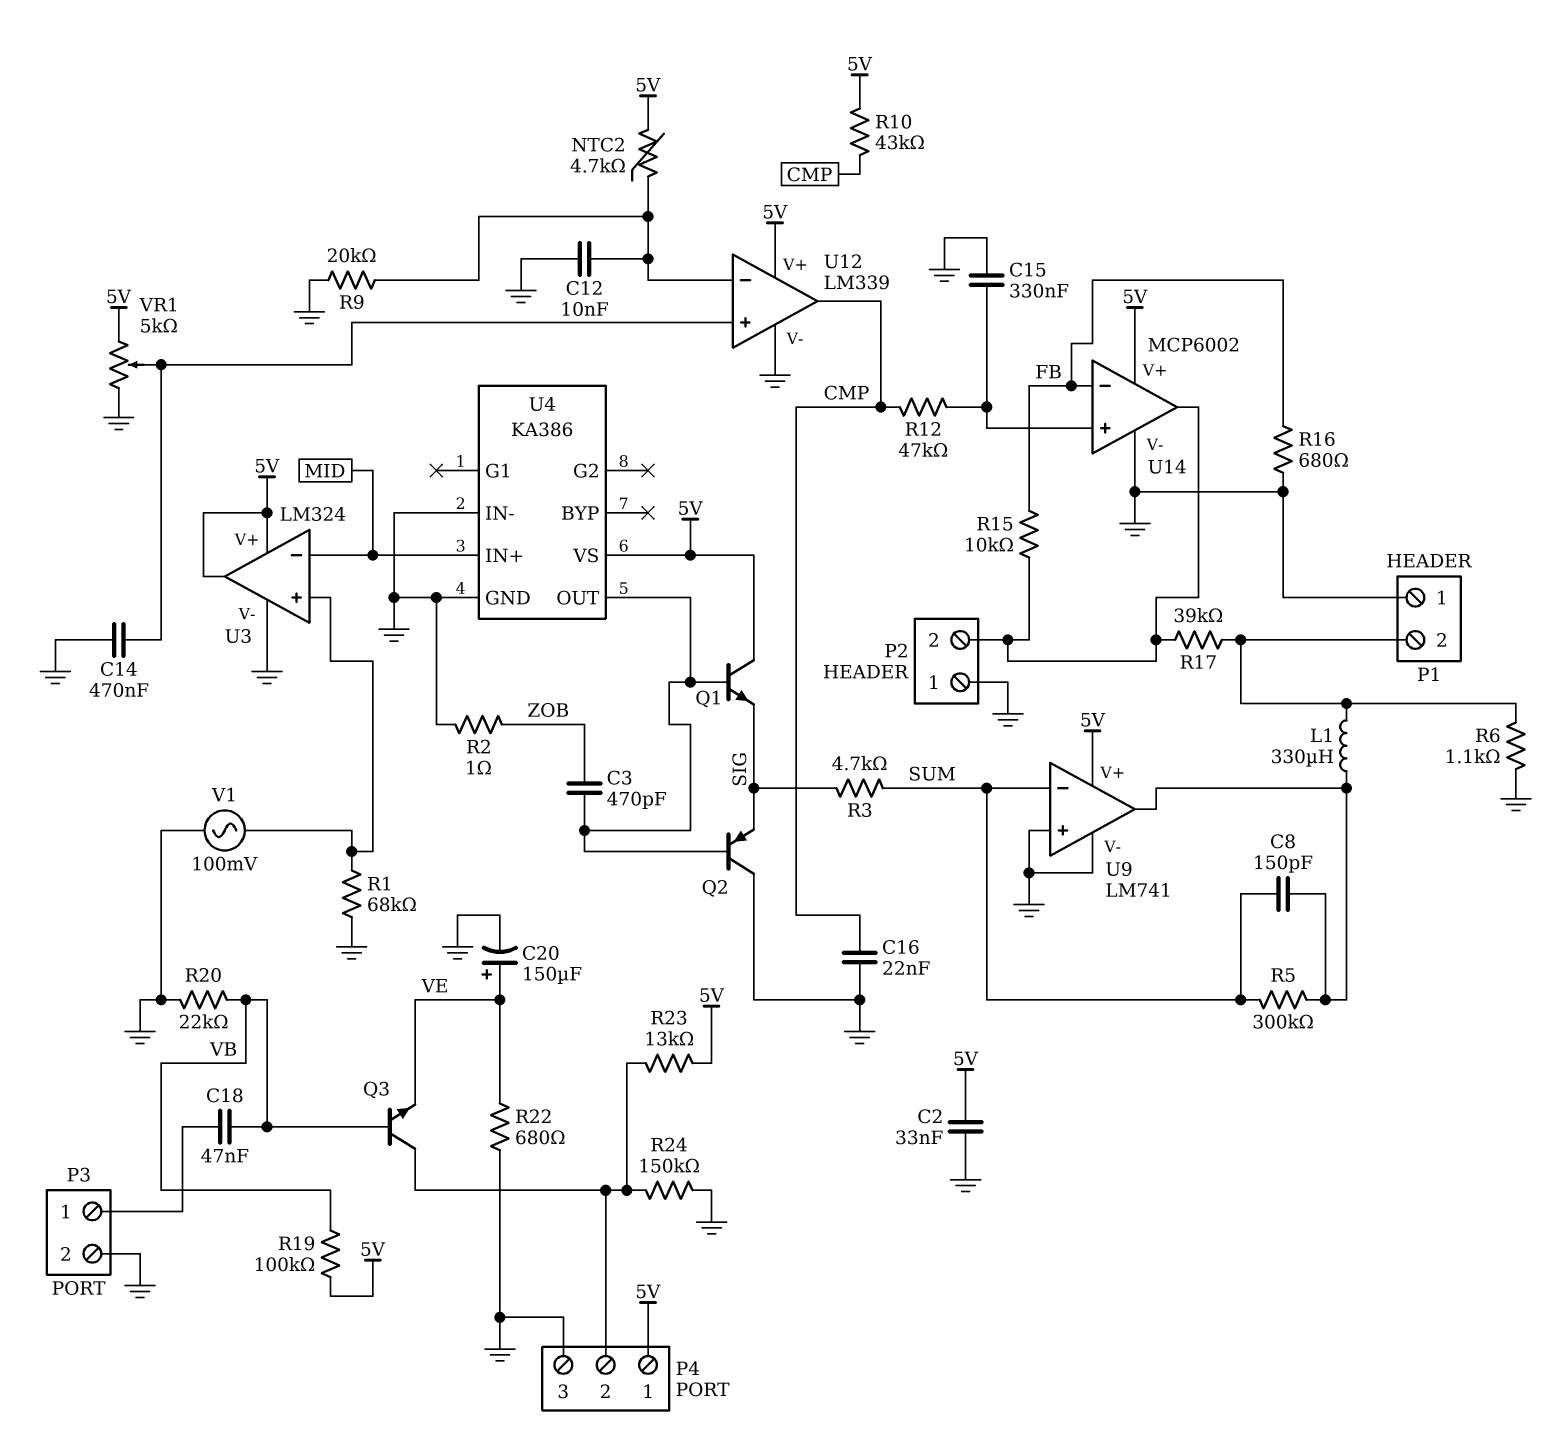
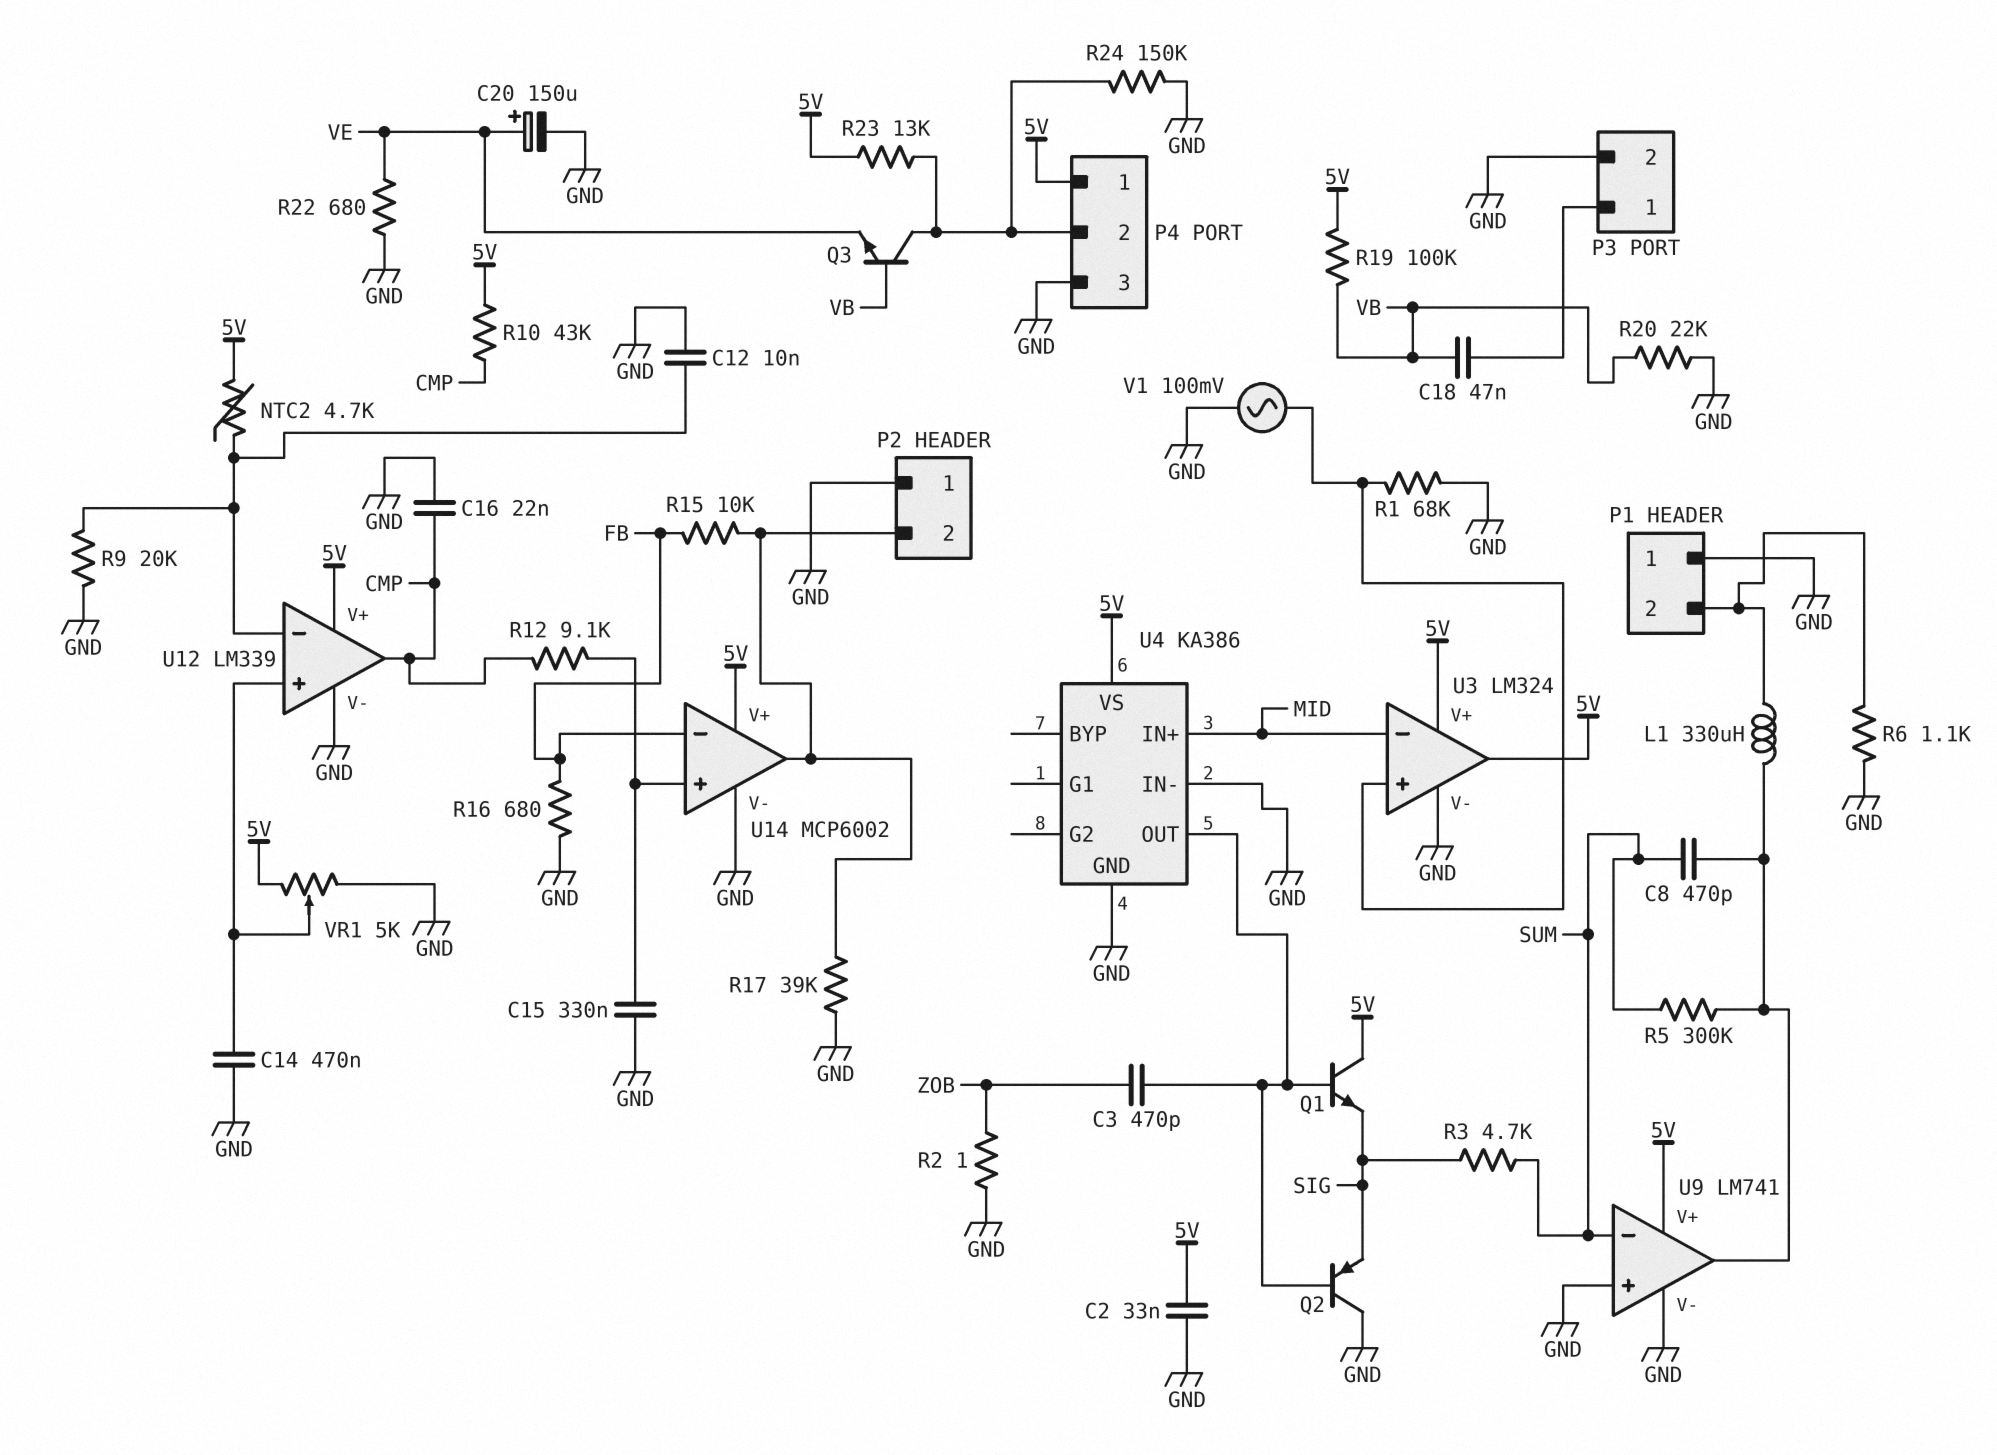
C8: 150pF (SUM, U9/out) -> 470pF (SUM, U9/out)
R12: 47k (CMP, U14/in+) -> 9.1k (CMP, U14/in+)
R17: 39k (P1/2, P2/2) -> 39k (GND, P2/2)

